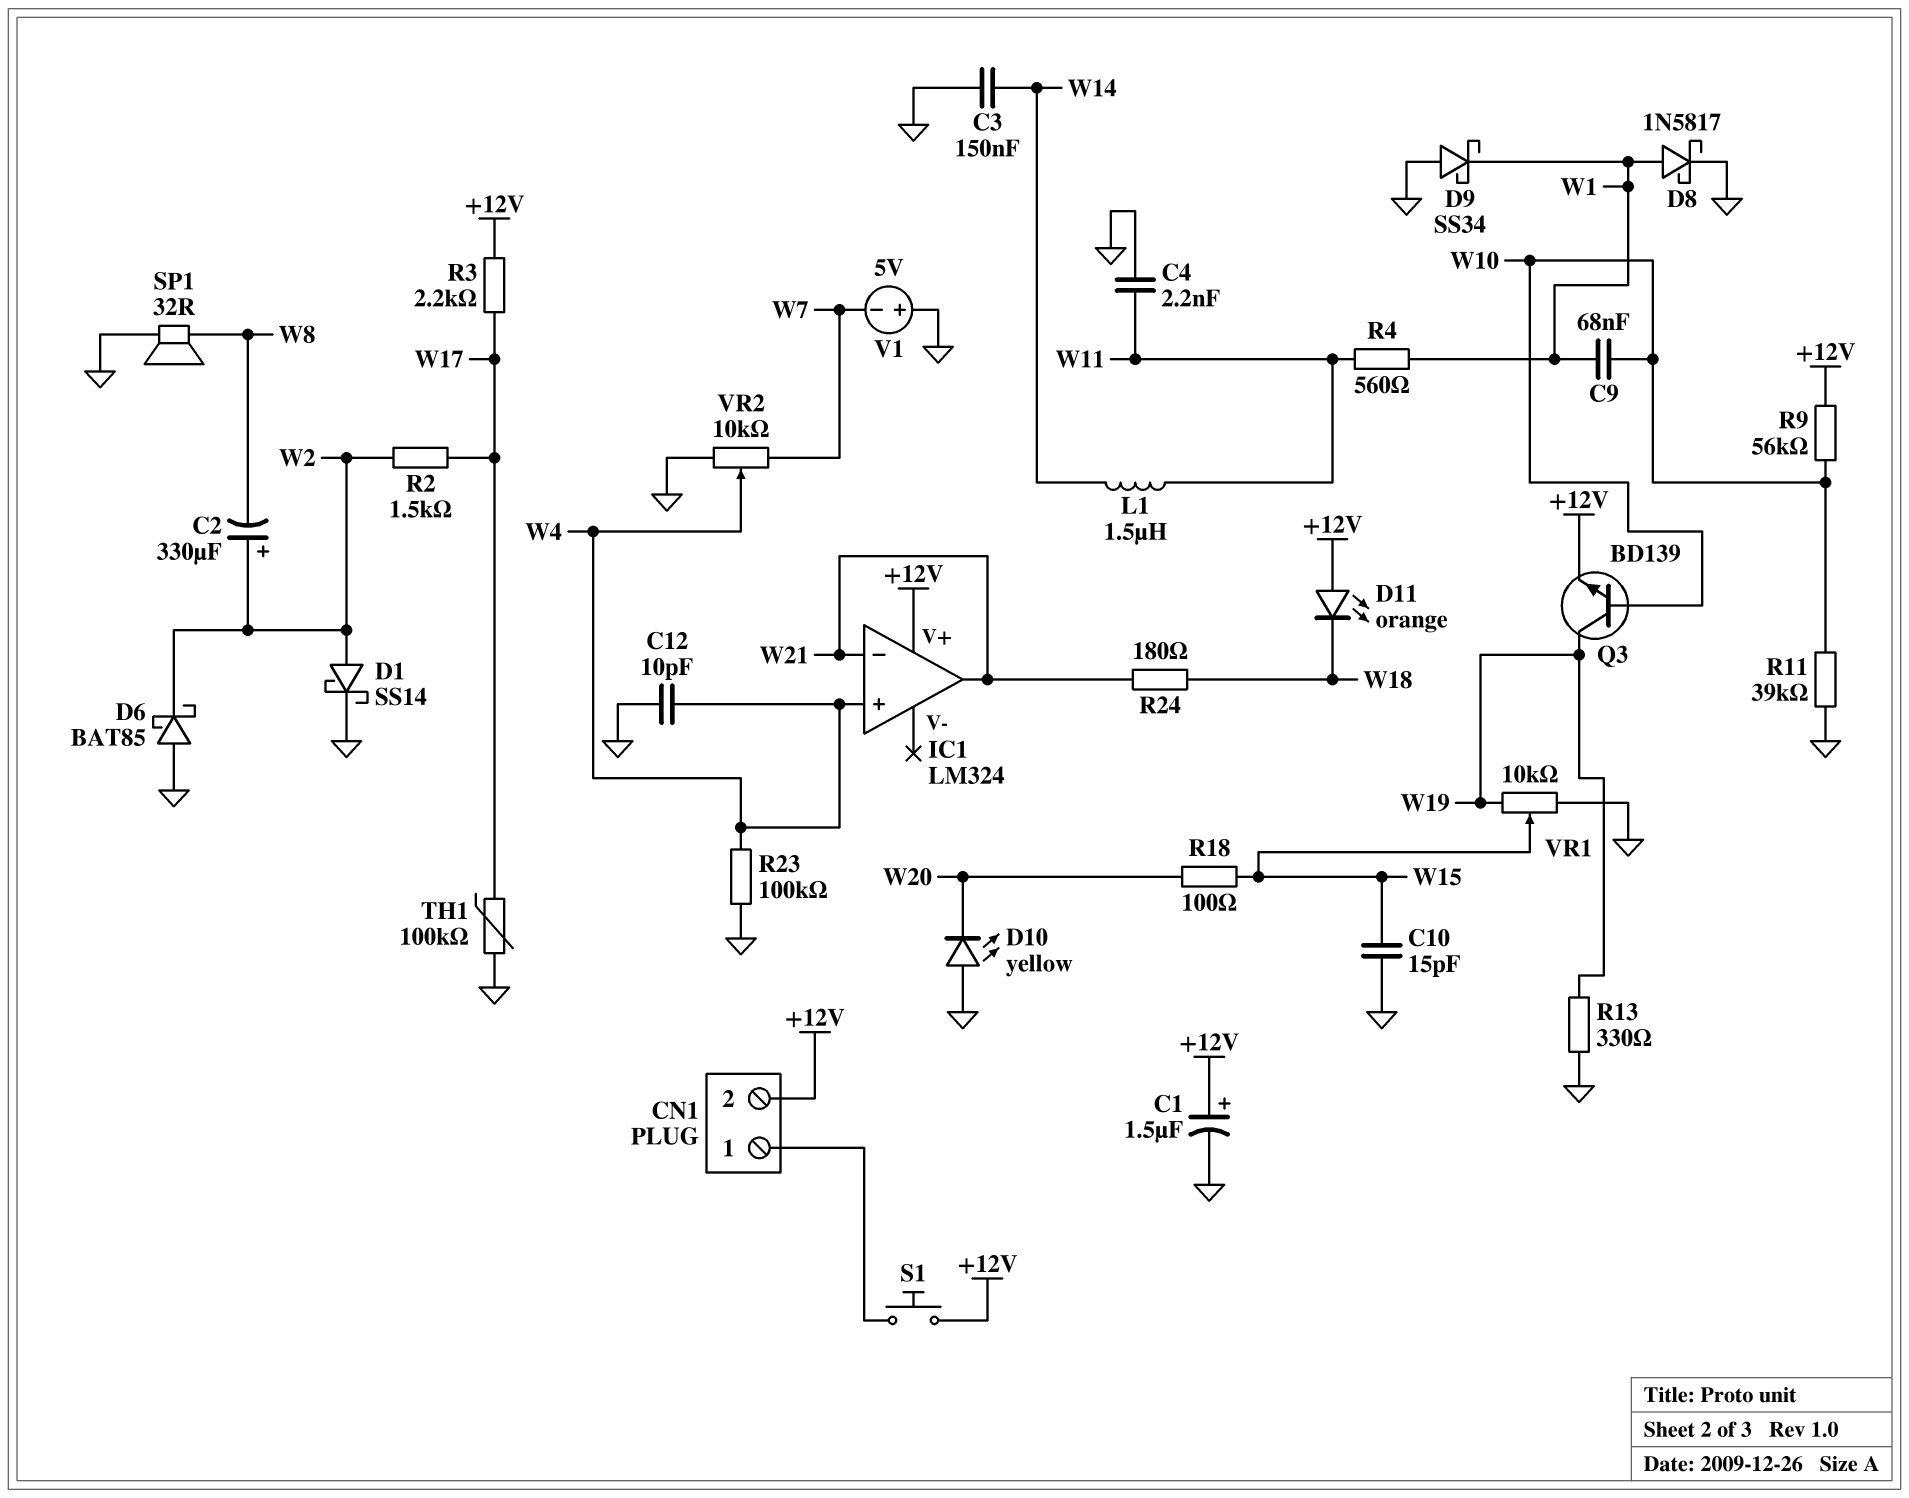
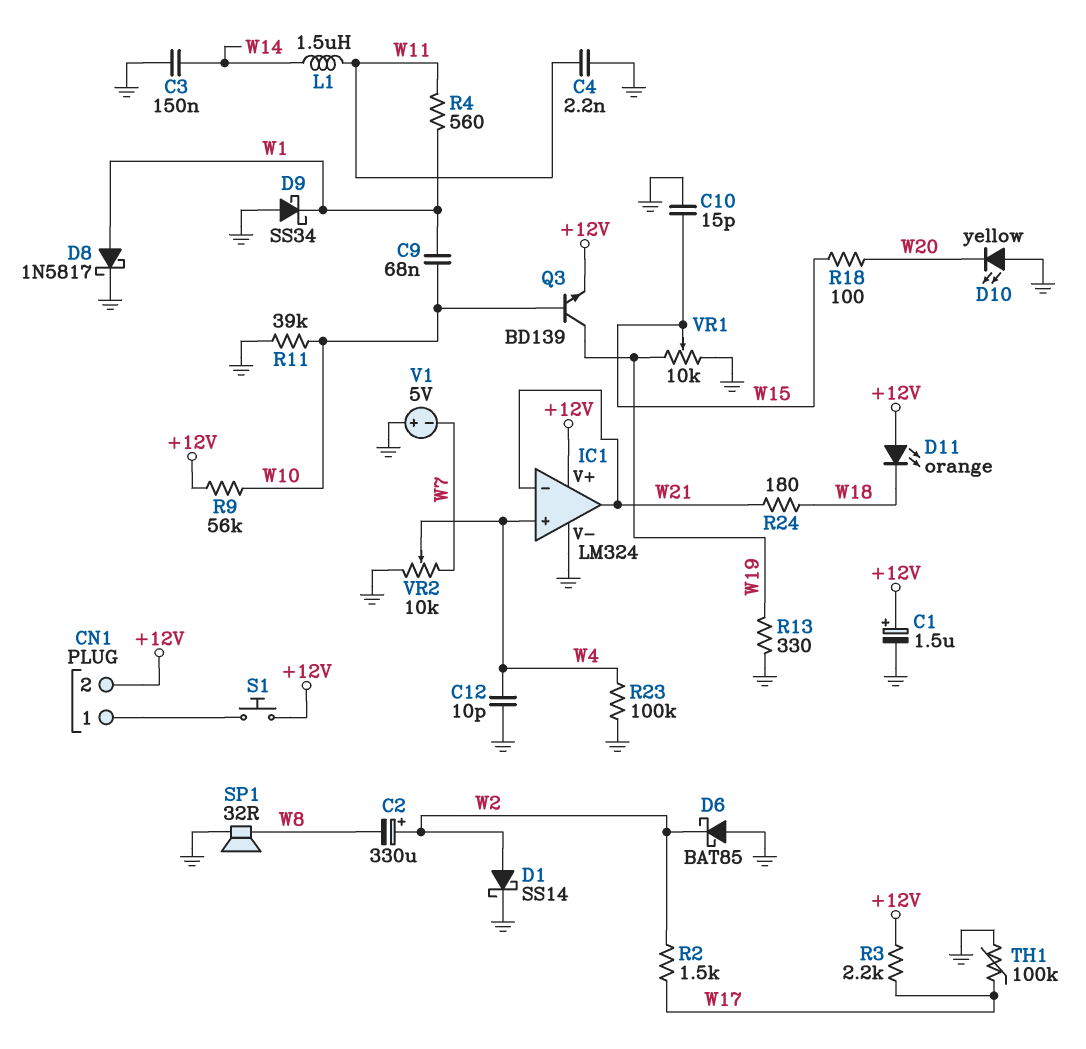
IC1 pin V-: none -> GND

